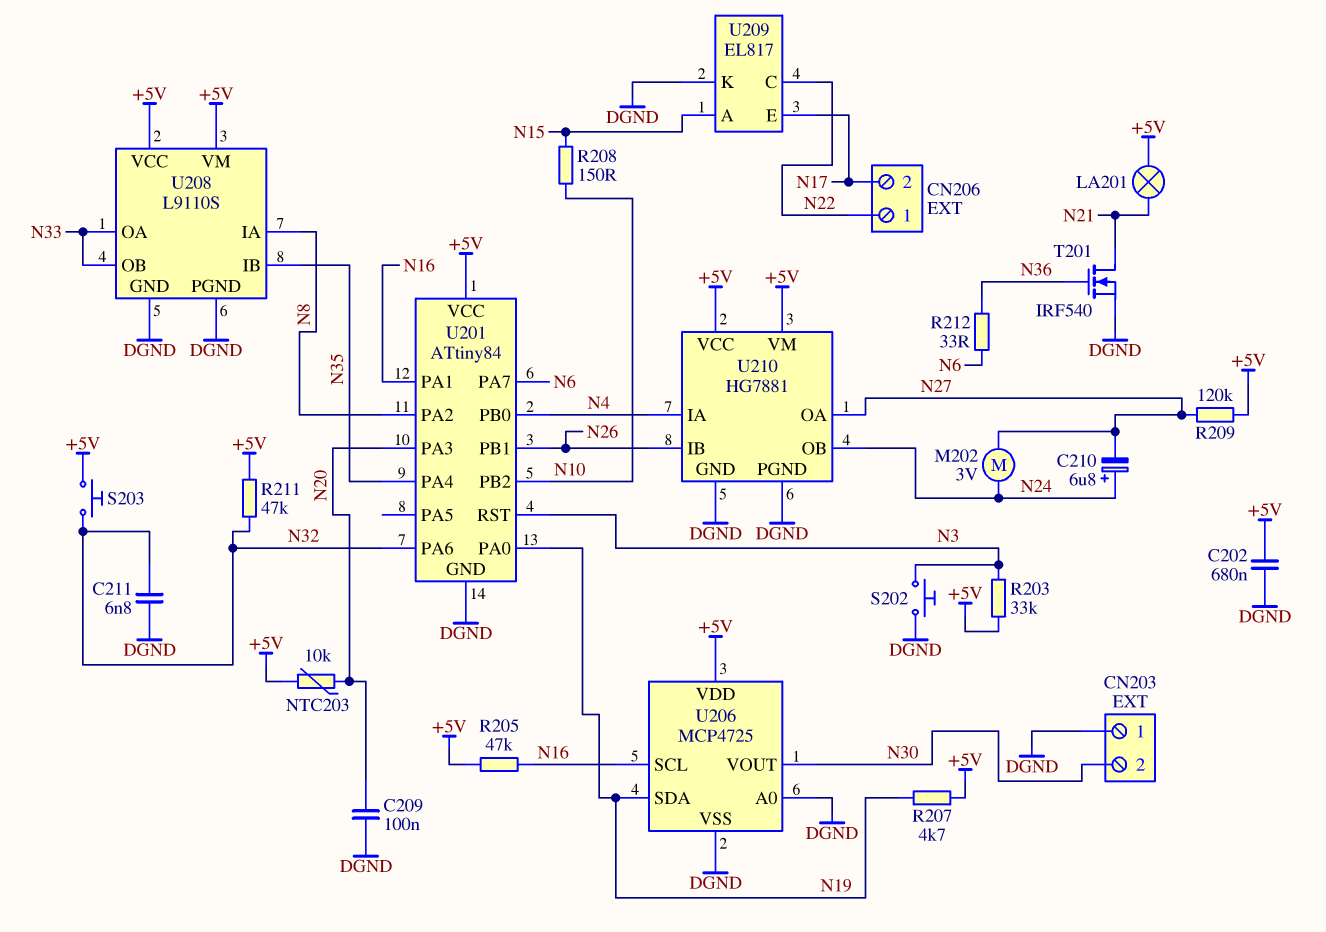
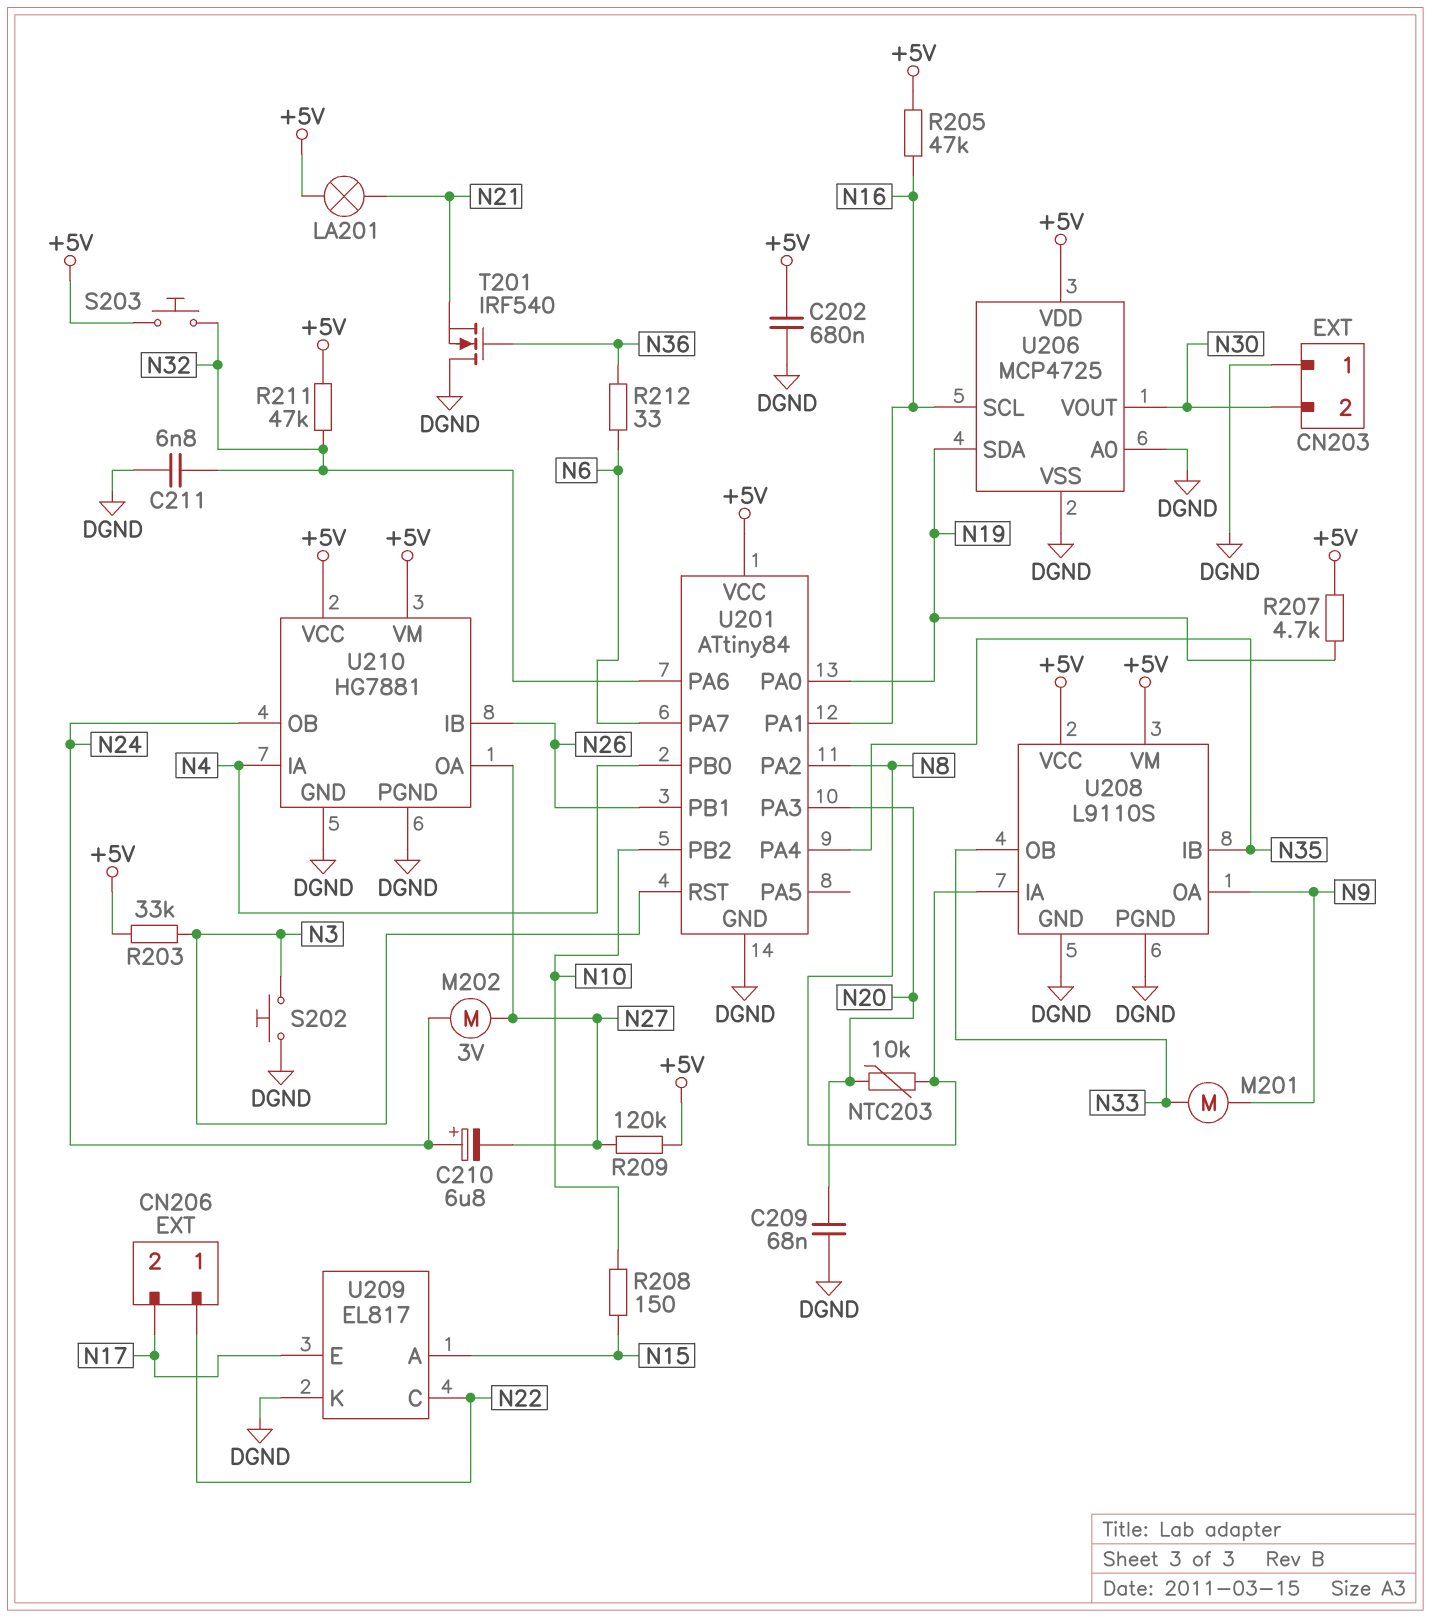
C209: 100nF (DGND, N20) -> 68nF (DGND, N20)
M201: none -> motor (N9, N33)
NTC203: 10k (+5V, N20) -> 10k (N8, N20)
T201: NMOS IRF540 (G N36, D N21, S DGND) -> NMOS IRF540 (G N36, D DGND, S N21)
U208 pin OA: N33 -> N9

